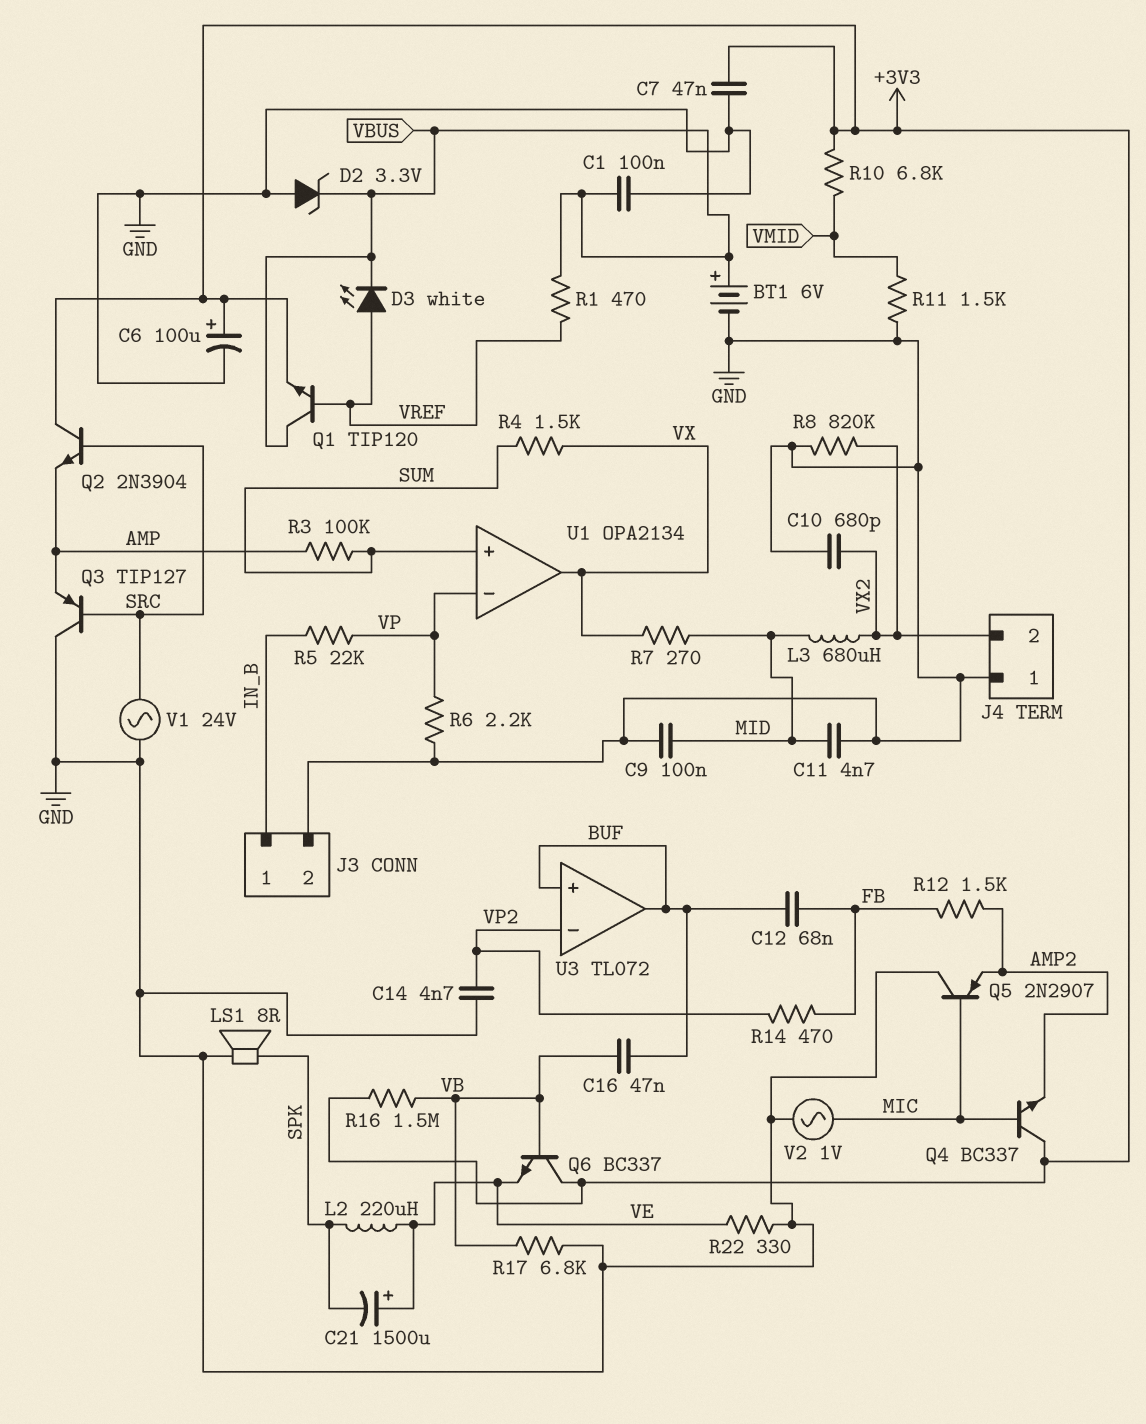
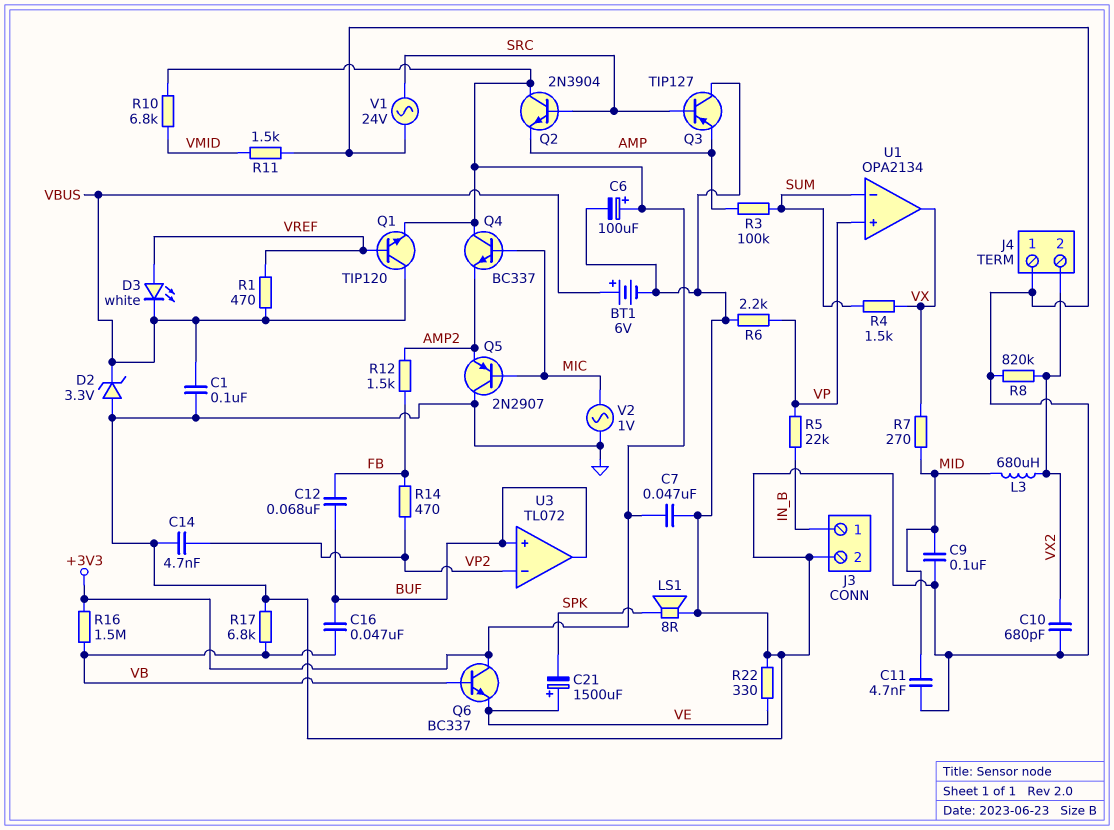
L2: 220uH (SPK, VE) -> none
U1 pin in+: SUM -> VP
U1 pin in-: VP -> SUM

